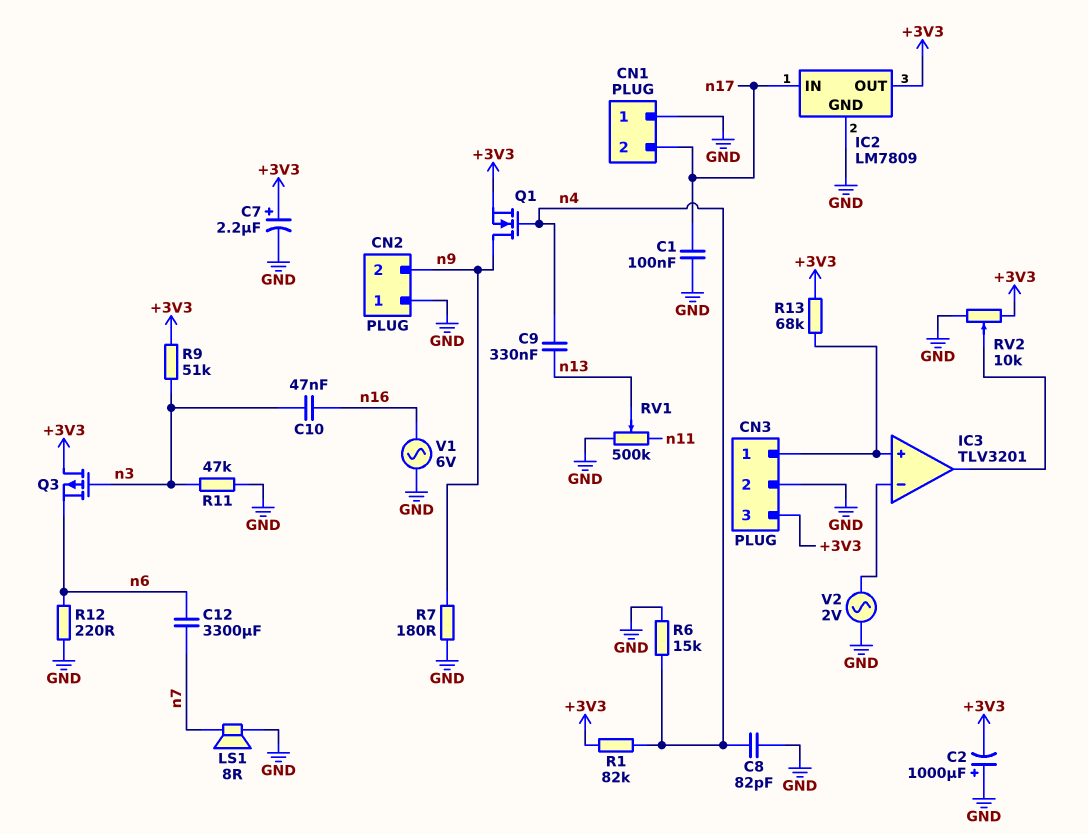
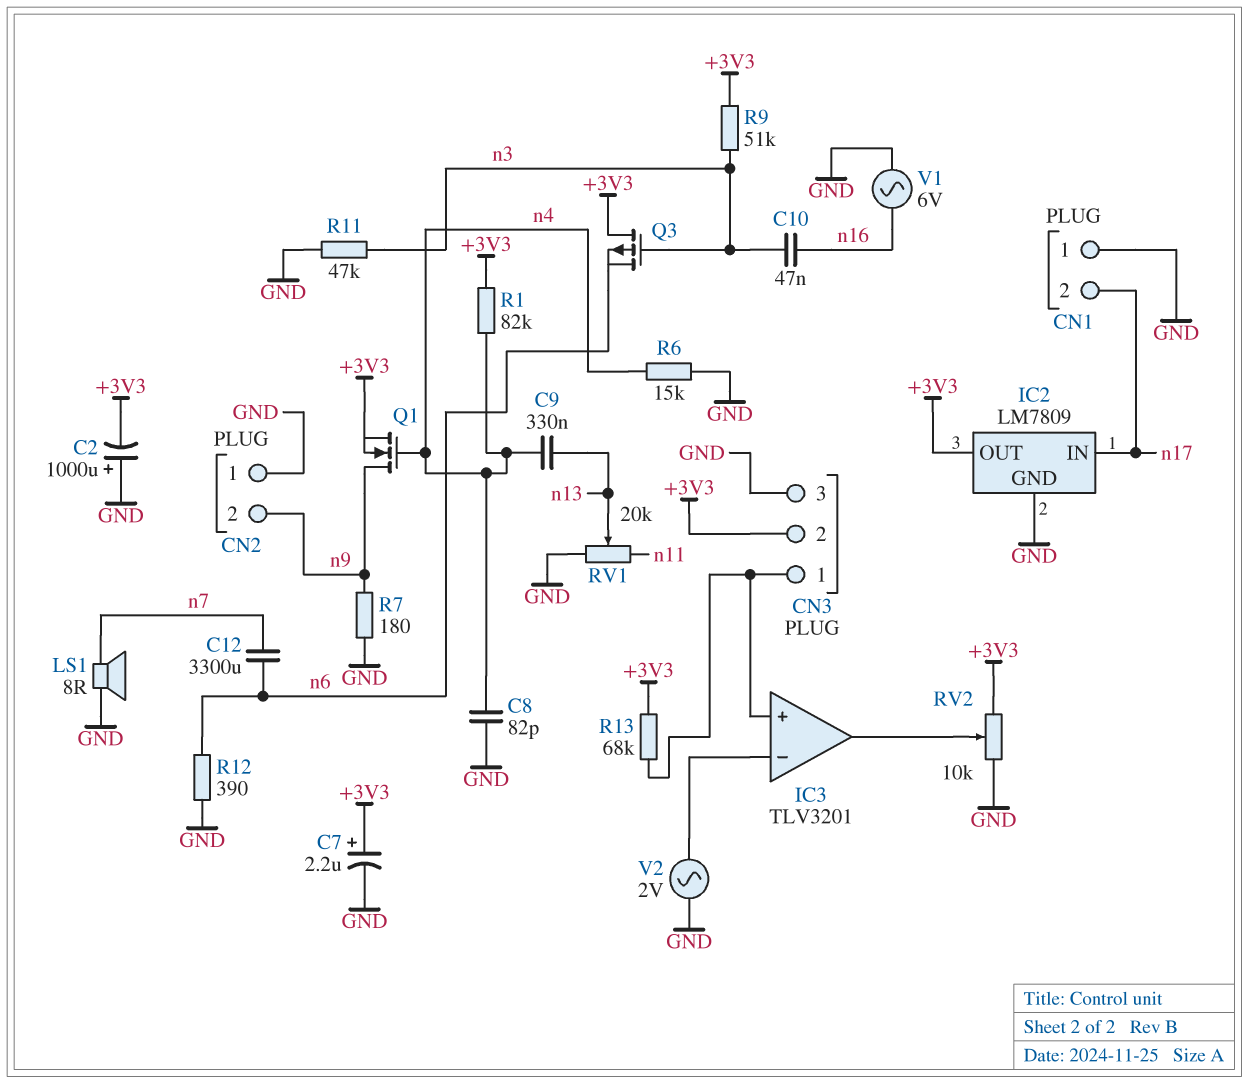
C1: 100nF (GND, n17) -> none
CN3 pin 2: GND -> +3V3
CN3 pin 3: +3V3 -> GND
R12: 220 (GND, n6) -> 390 (GND, n6)
RV1: 500k (GND, n11, wiper n13) -> 20k (GND, n11, wiper n13)

